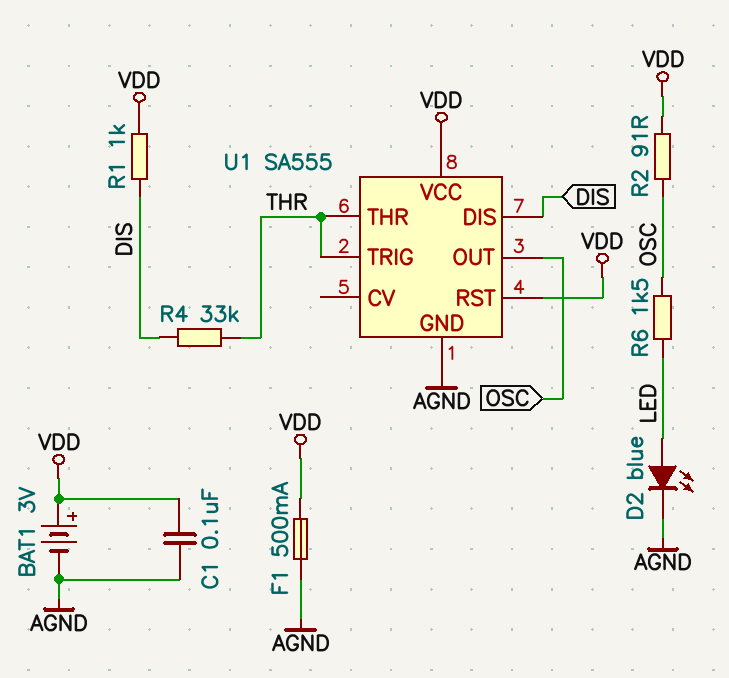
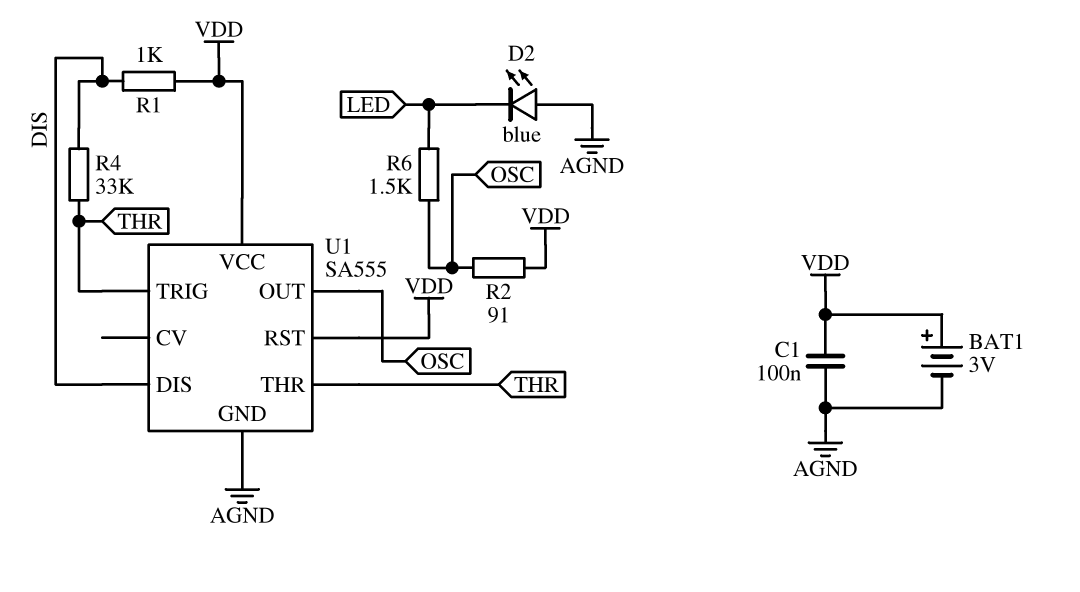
D2: LED blue (A LED, K AGND) -> LED blue (A AGND, K LED)
F1: 500mA (AGND, VDD) -> none

